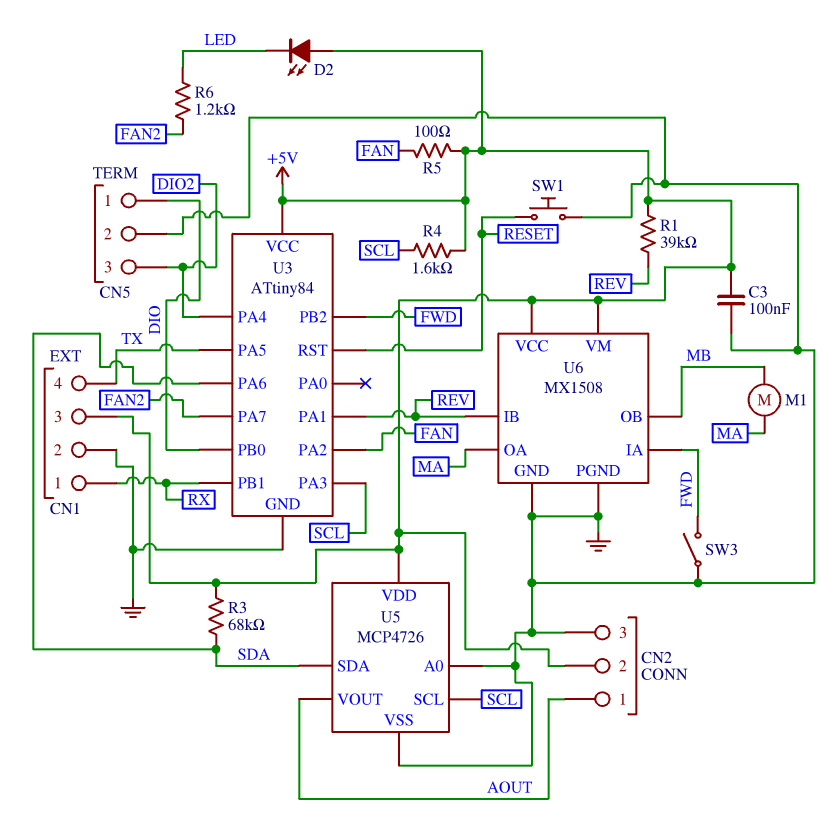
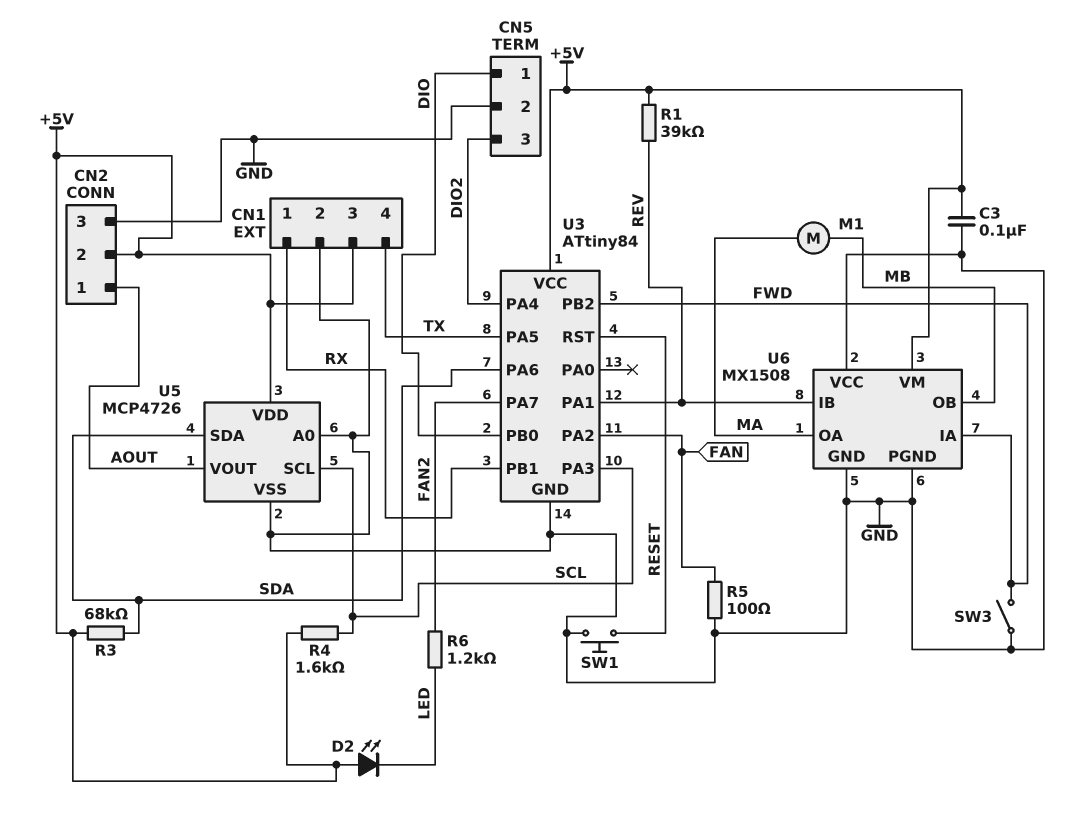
R5: 100 (+5V, FAN) -> 100 (FAN, GND)
U6 pin VCC: +5V -> GND

